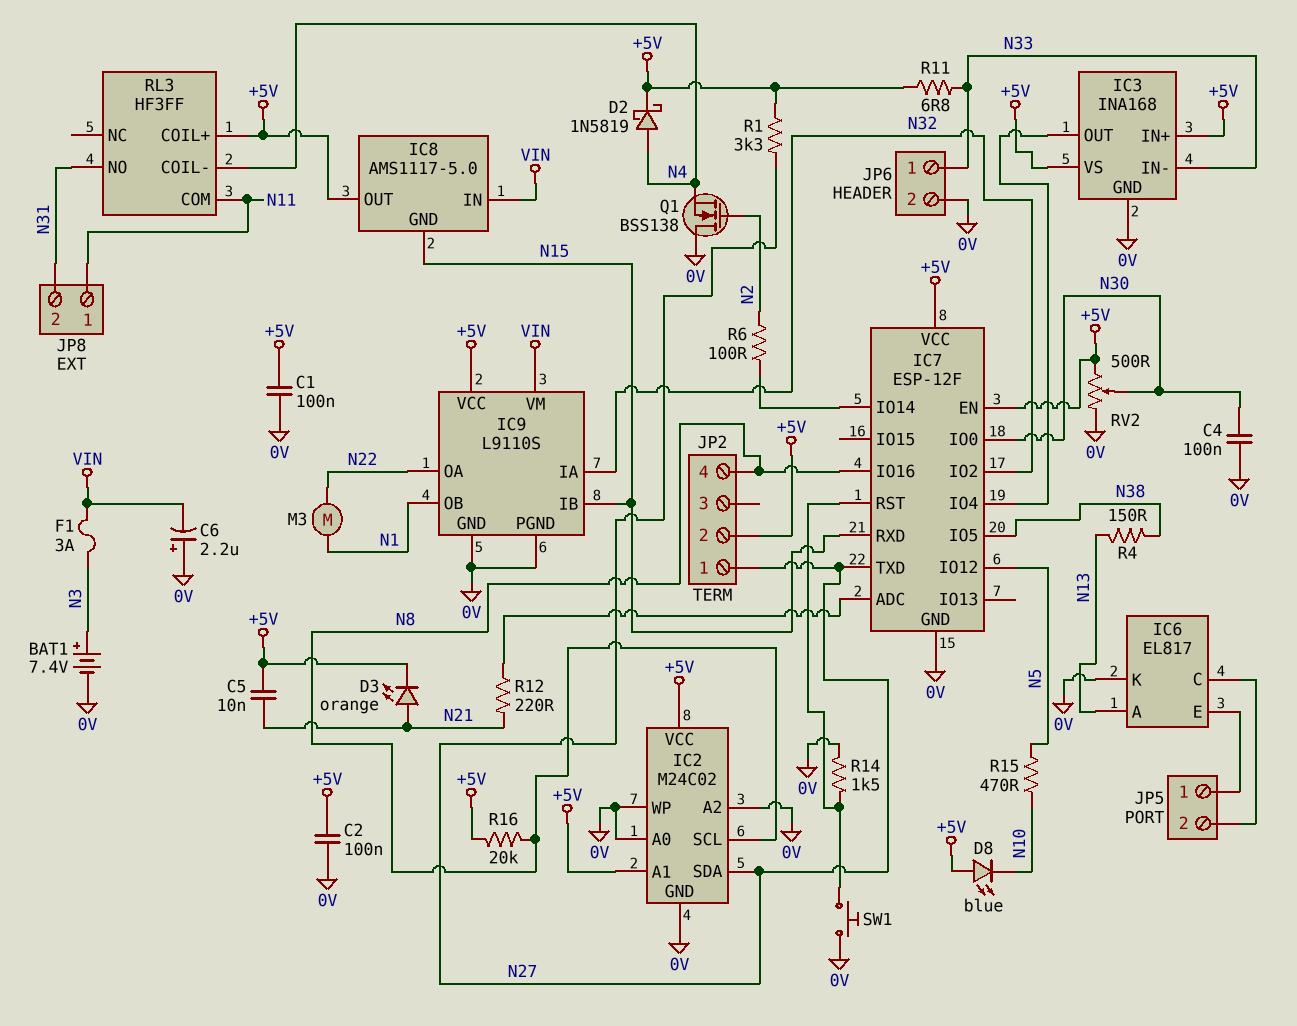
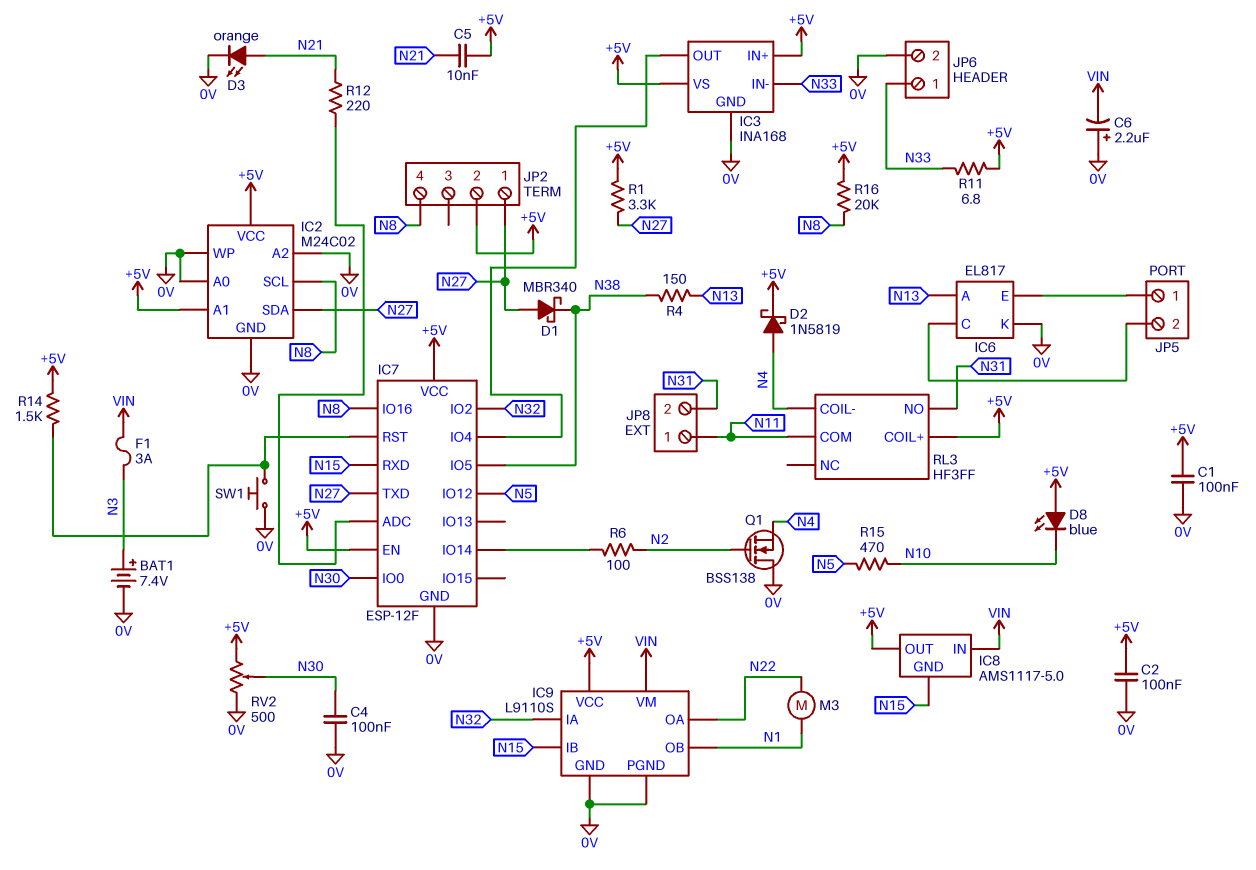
D1: none -> schottky MBR340 (A N27, K N38)
D3: LED orange (A N21, K +5V) -> LED orange (A N21, K 0V)
R14: 1.5k (0V, IC7/RST) -> 1.5k (+5V, IC7/RST)

